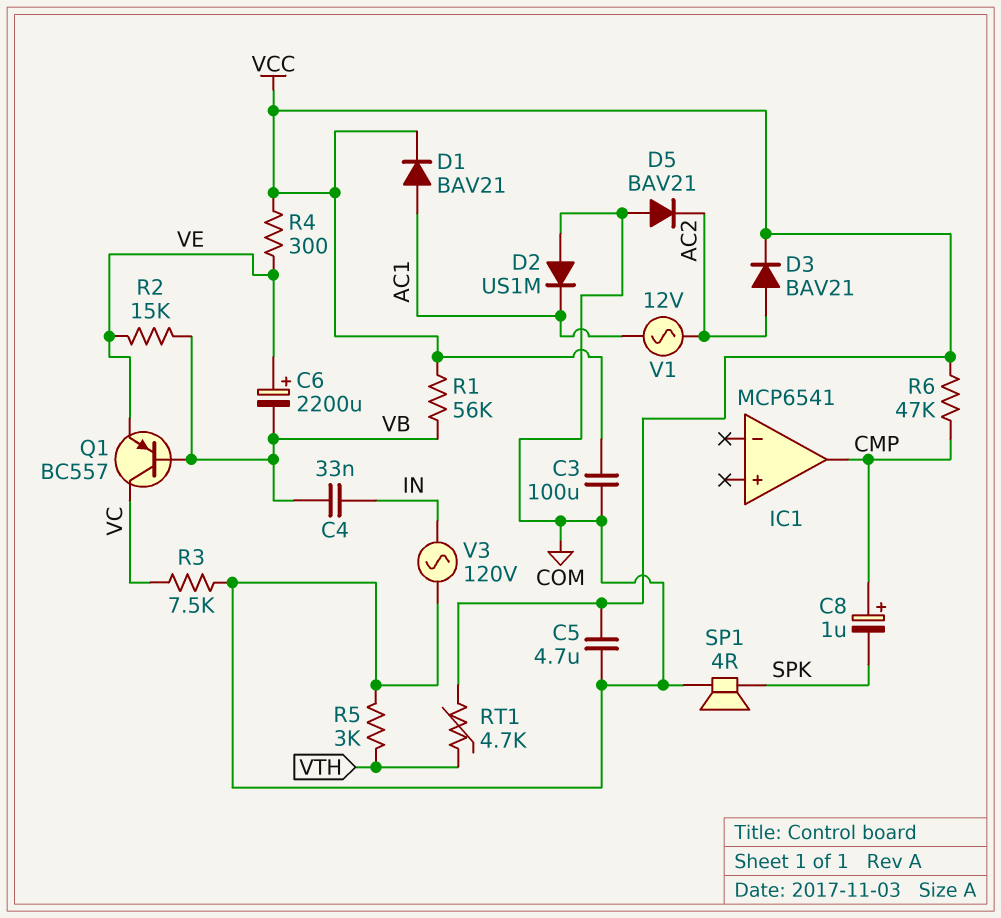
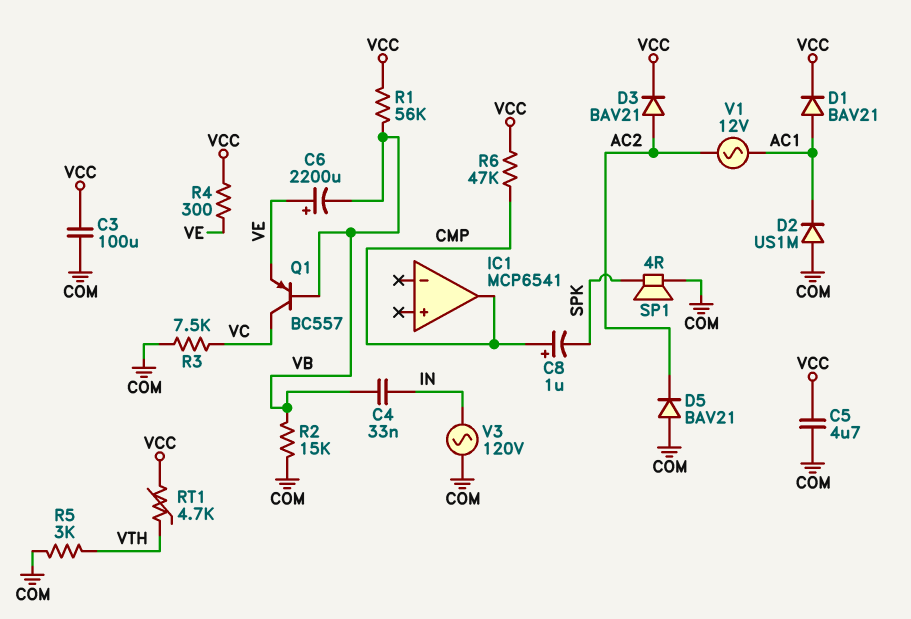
R2: 15k (VB, VE) -> 15k (COM, VB)

